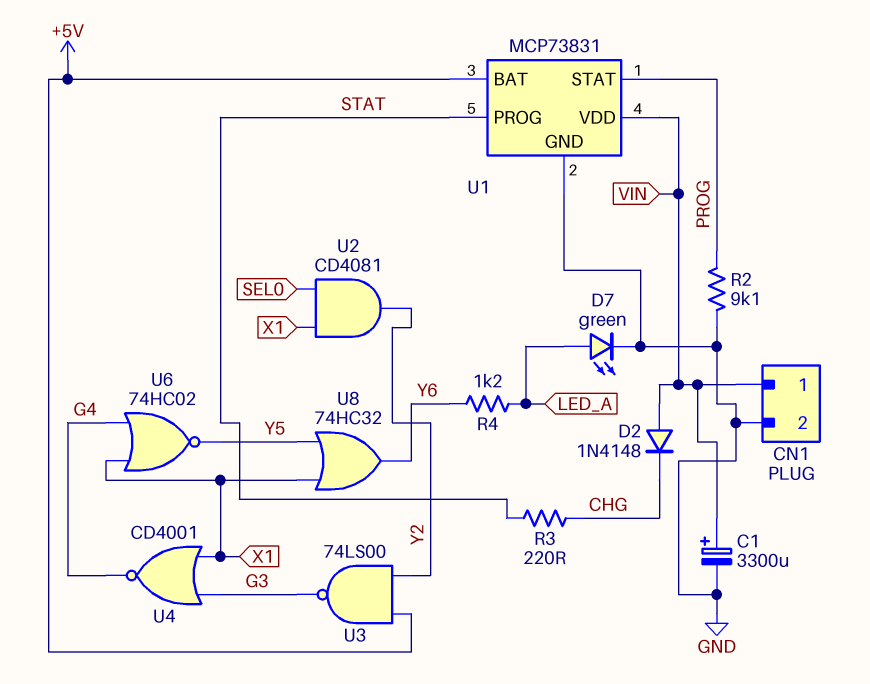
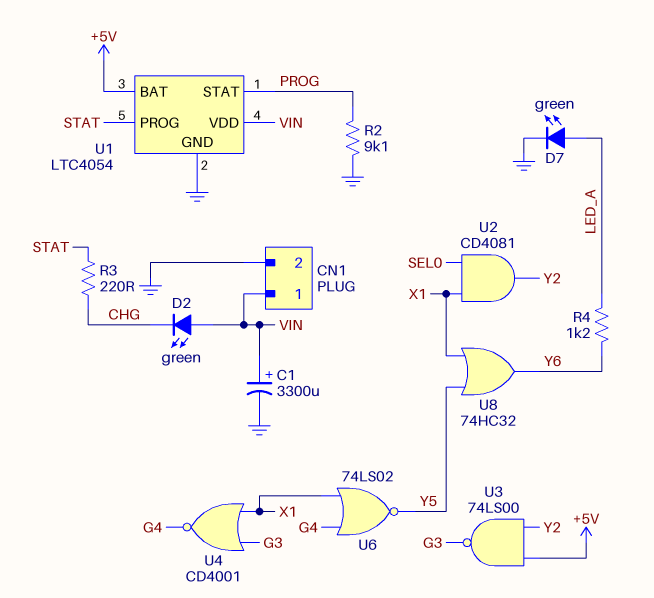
D2: diode 1N4148 (A VIN, K CHG) -> LED green (A VIN, K CHG)
U1: MCP73831 -> LTC4054
U6: NOR 74HC02 (in G4, in X1, out Y5) -> NOR 74LS02 (in G4, in X1, out Y5)

